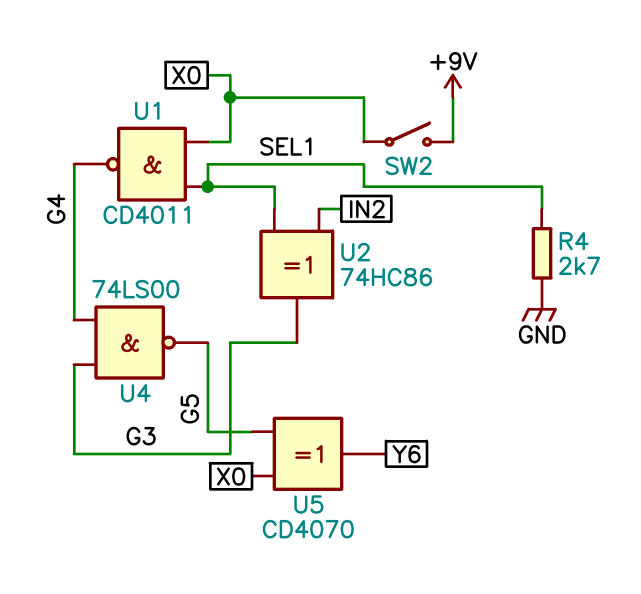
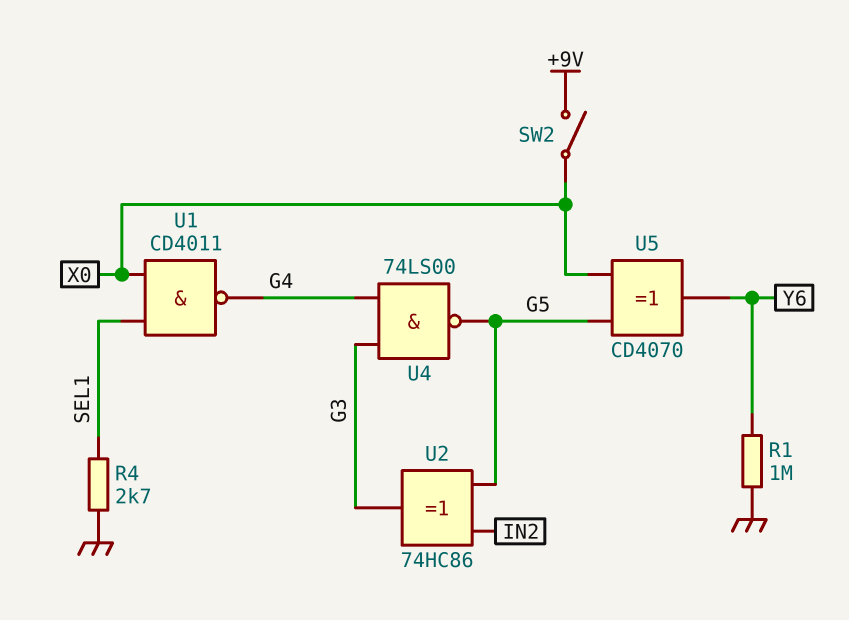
R1: none -> 1M (GND, Y6)
U2: XOR 74HC86 (in IN2, in SEL1, out G3) -> XOR 74HC86 (in G5, in IN2, out G3)

